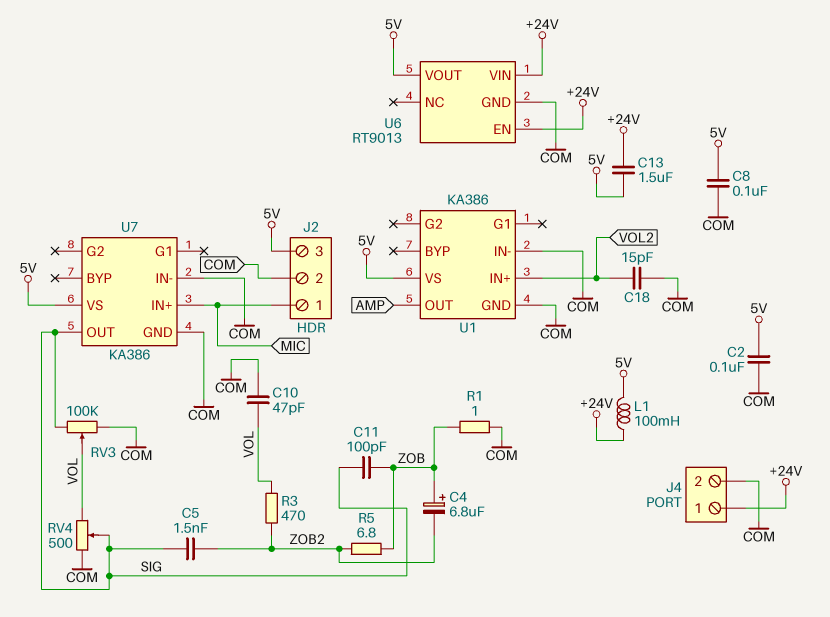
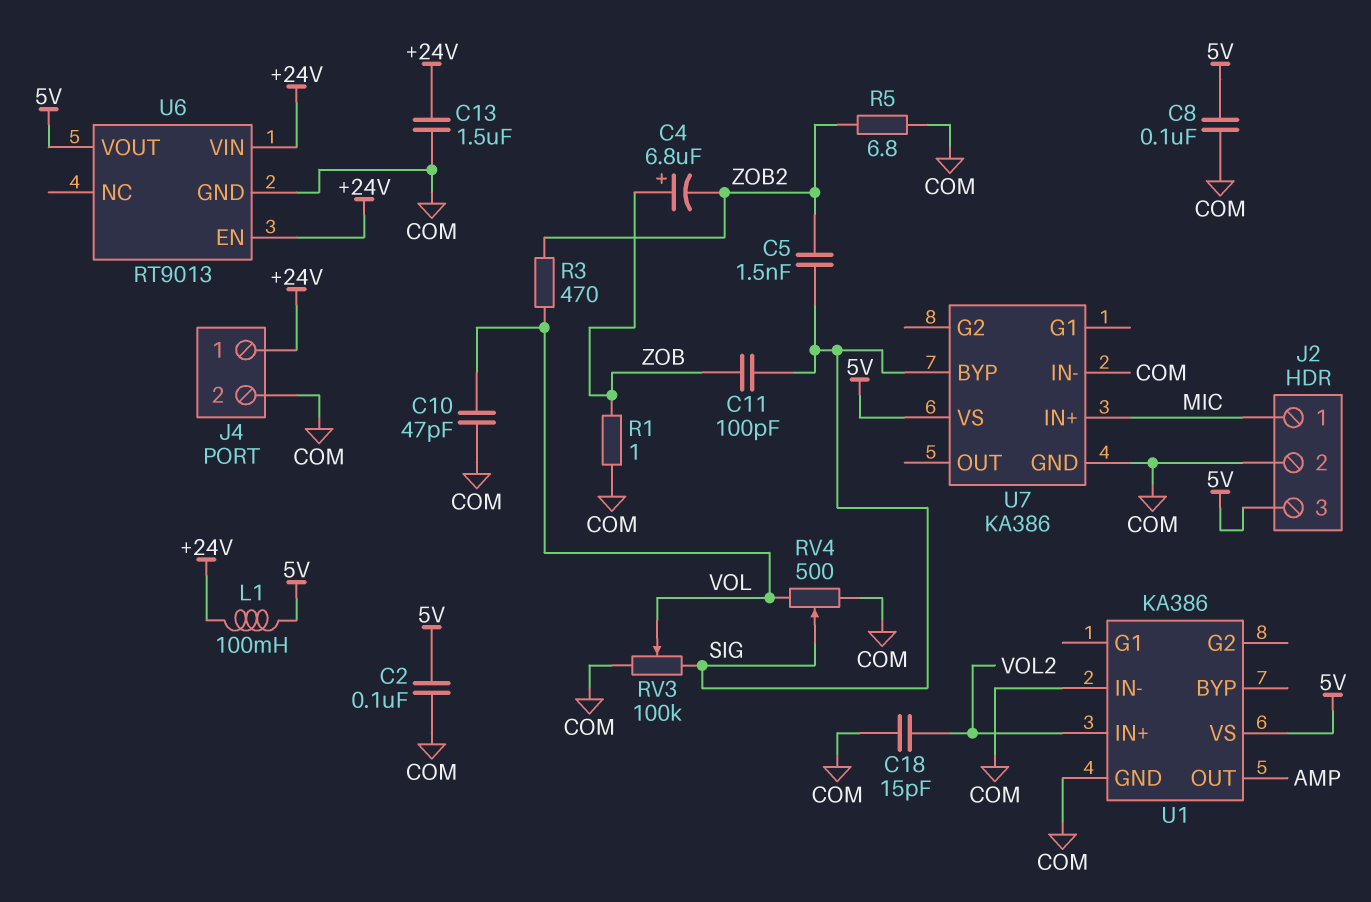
C13: 1.5uF (+24V, 5V) -> 1.5uF (+24V, COM)
R5: 6.8 (ZOB, ZOB2) -> 6.8 (COM, ZOB2)
U7 pin BYP: none -> SIG
U7 pin OUT: SIG -> none

